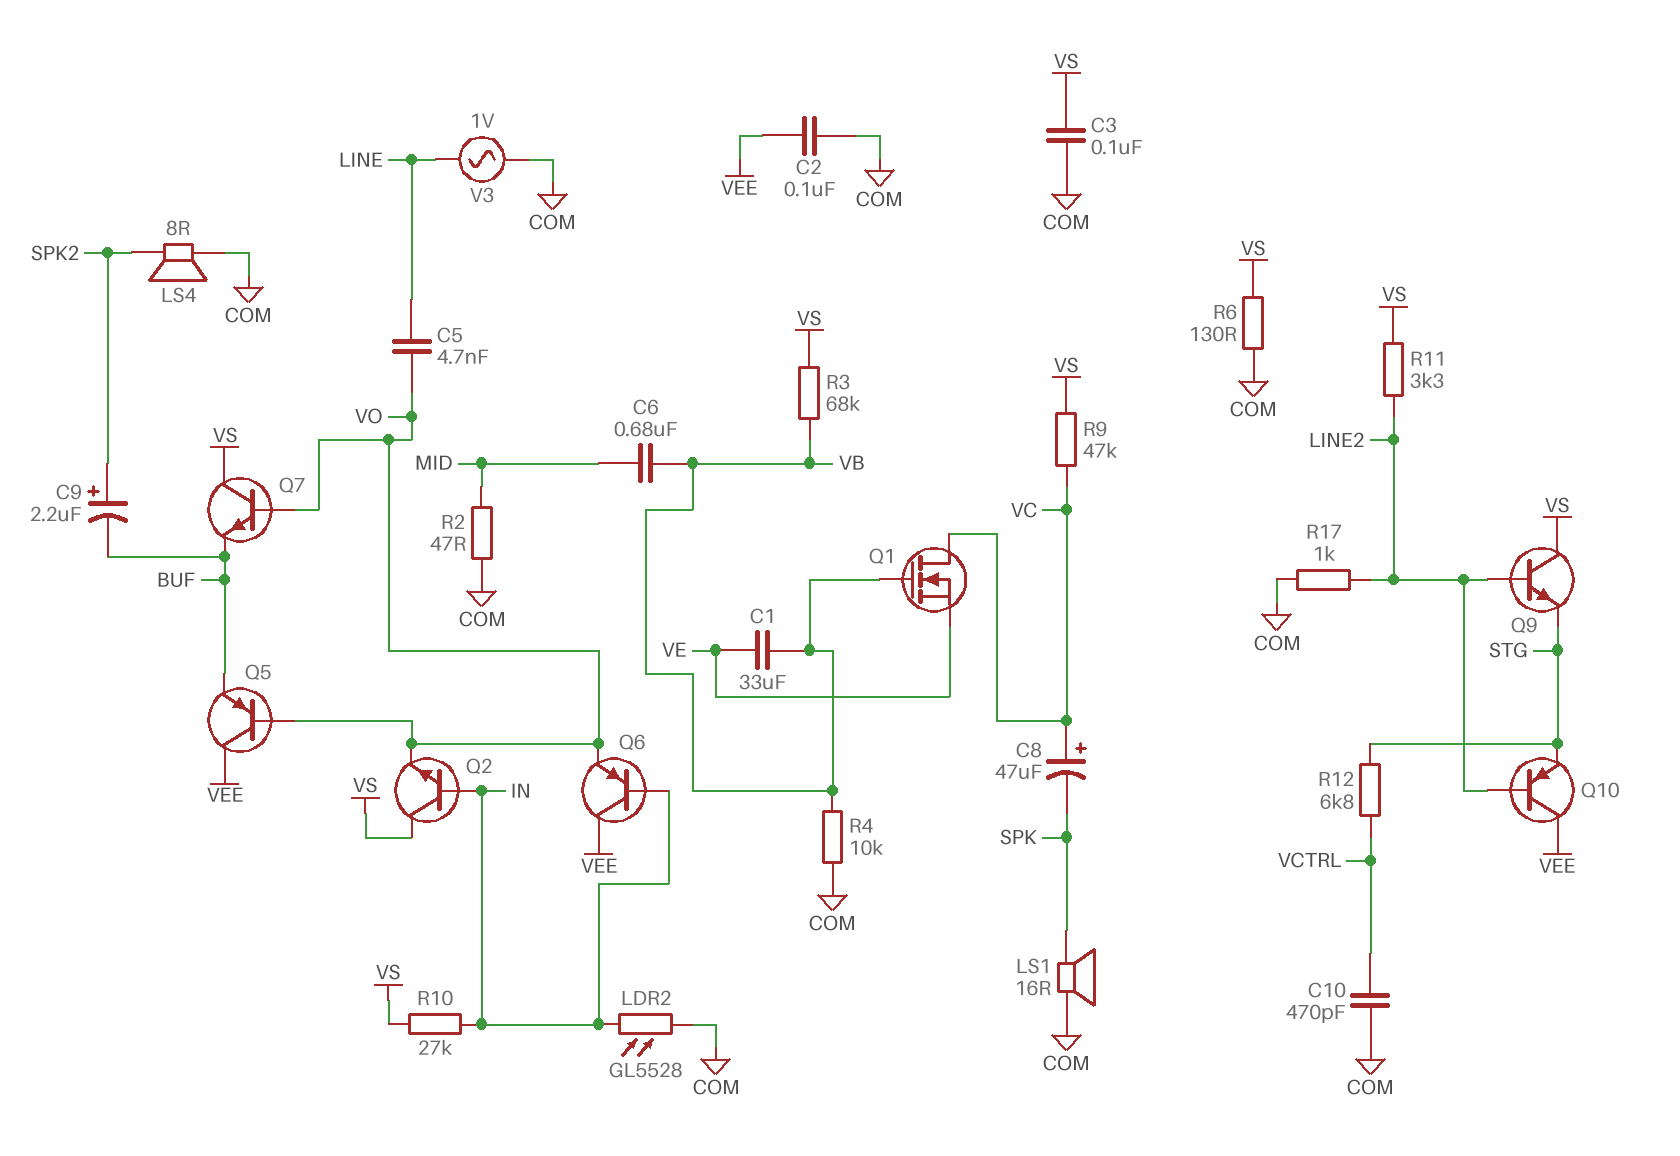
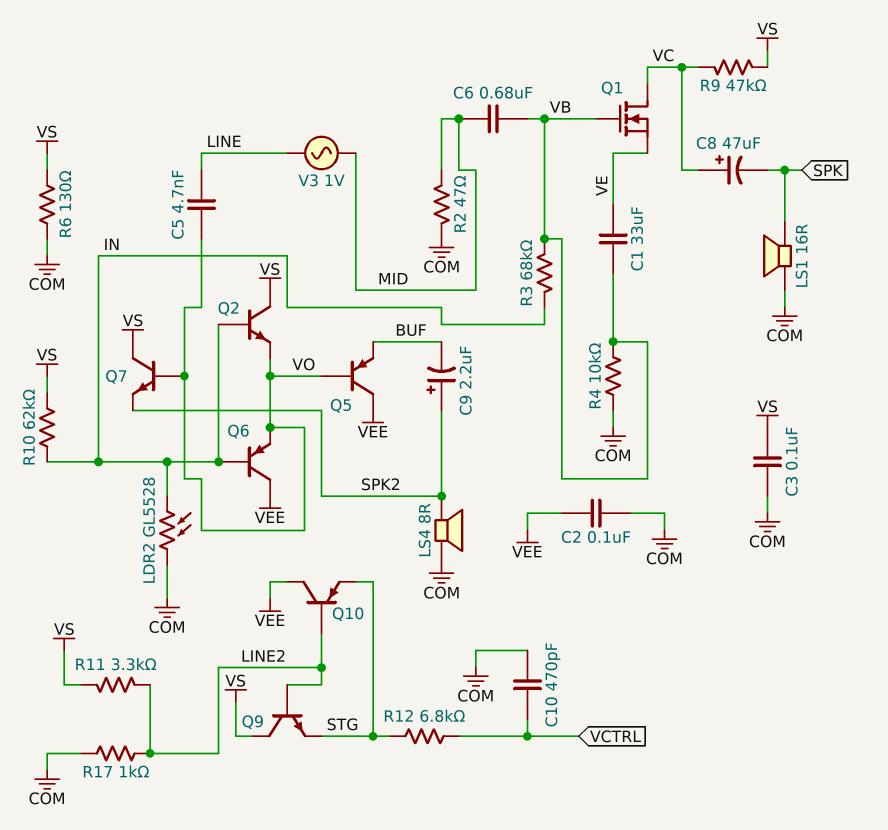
Q7: NPN (B VO, C VS, E BUF) -> NPN (B VO, C VS, E SPK2)
R3: 68k (VB, VS) -> 68k (IN, VB)
R10: 27k (IN, VS) -> 62k (IN, VS)
V3: AC 1V (COM, LINE) -> AC 1V (LINE, MID)

